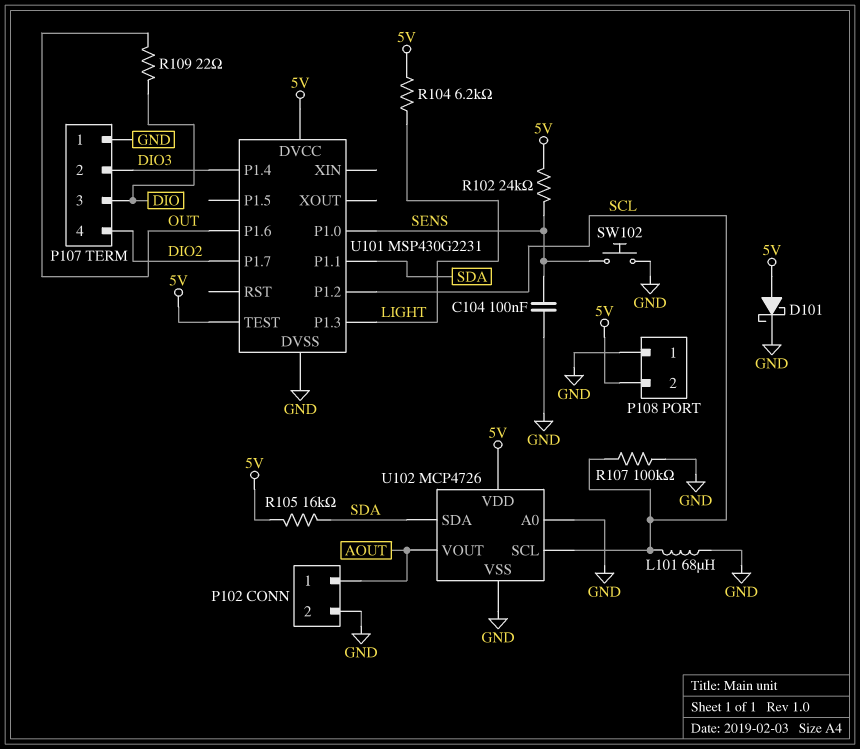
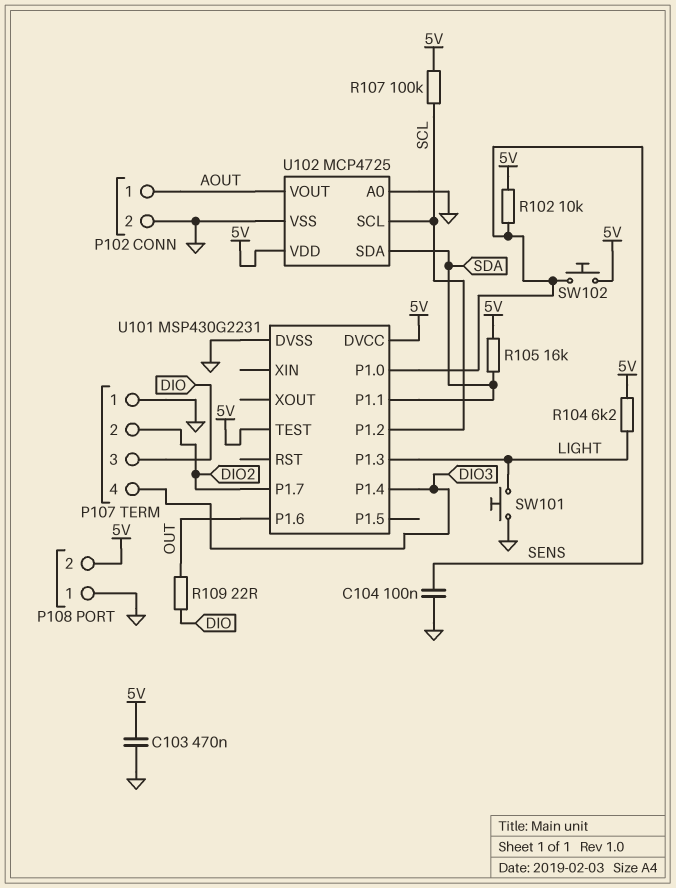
C103: none -> 470nF (5V, GND)
D101: schottky (A 5V, K GND) -> none
L101: 68uH (GND, SCL) -> none
P107 pin 2: DIO3 -> DIO2
P107 pin 4: DIO2 -> DIO3
R102: 24k (5V, SENS) -> 10k (5V, SENS)
R107: 100k (GND, SCL) -> 100k (5V, SCL)
SW101: none -> button (GND, LIGHT)
SW102: button (GND, SENS) -> button (5V, SENS)
U102: MCP4726 -> MCP4725

